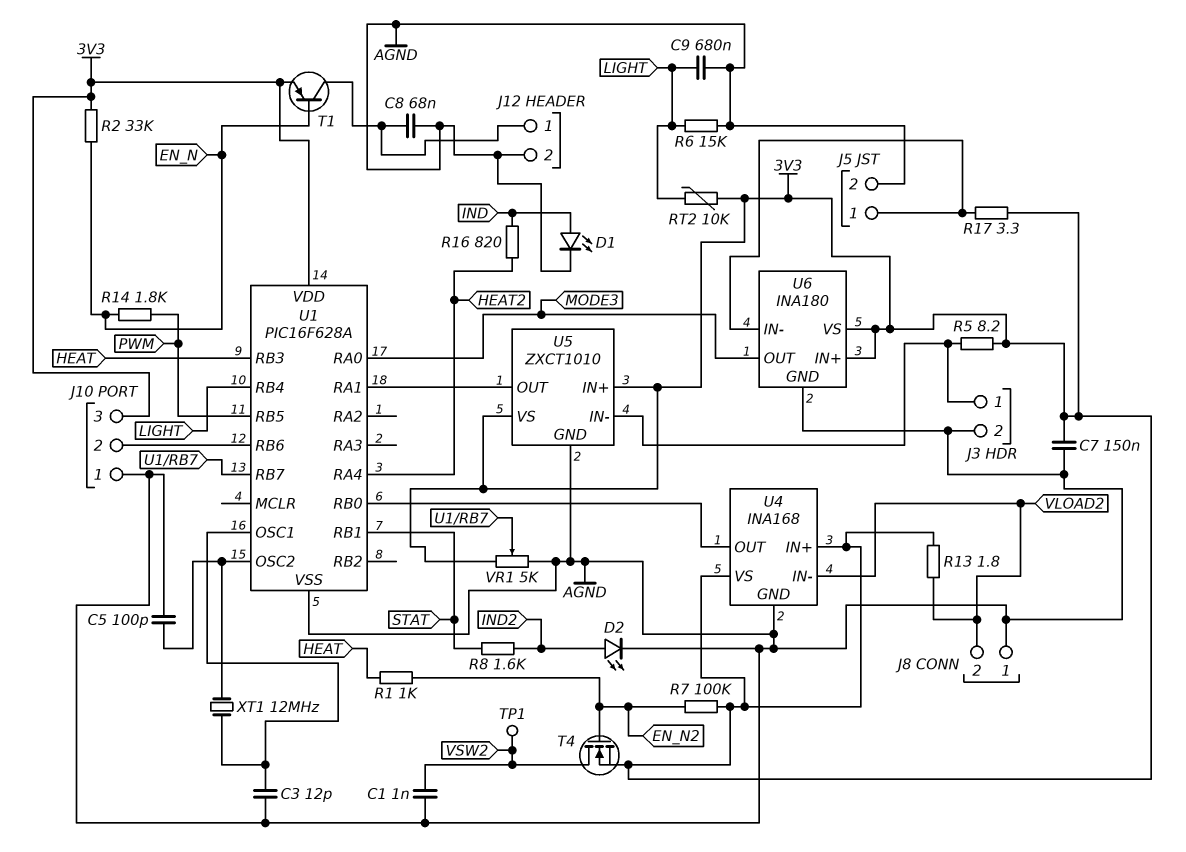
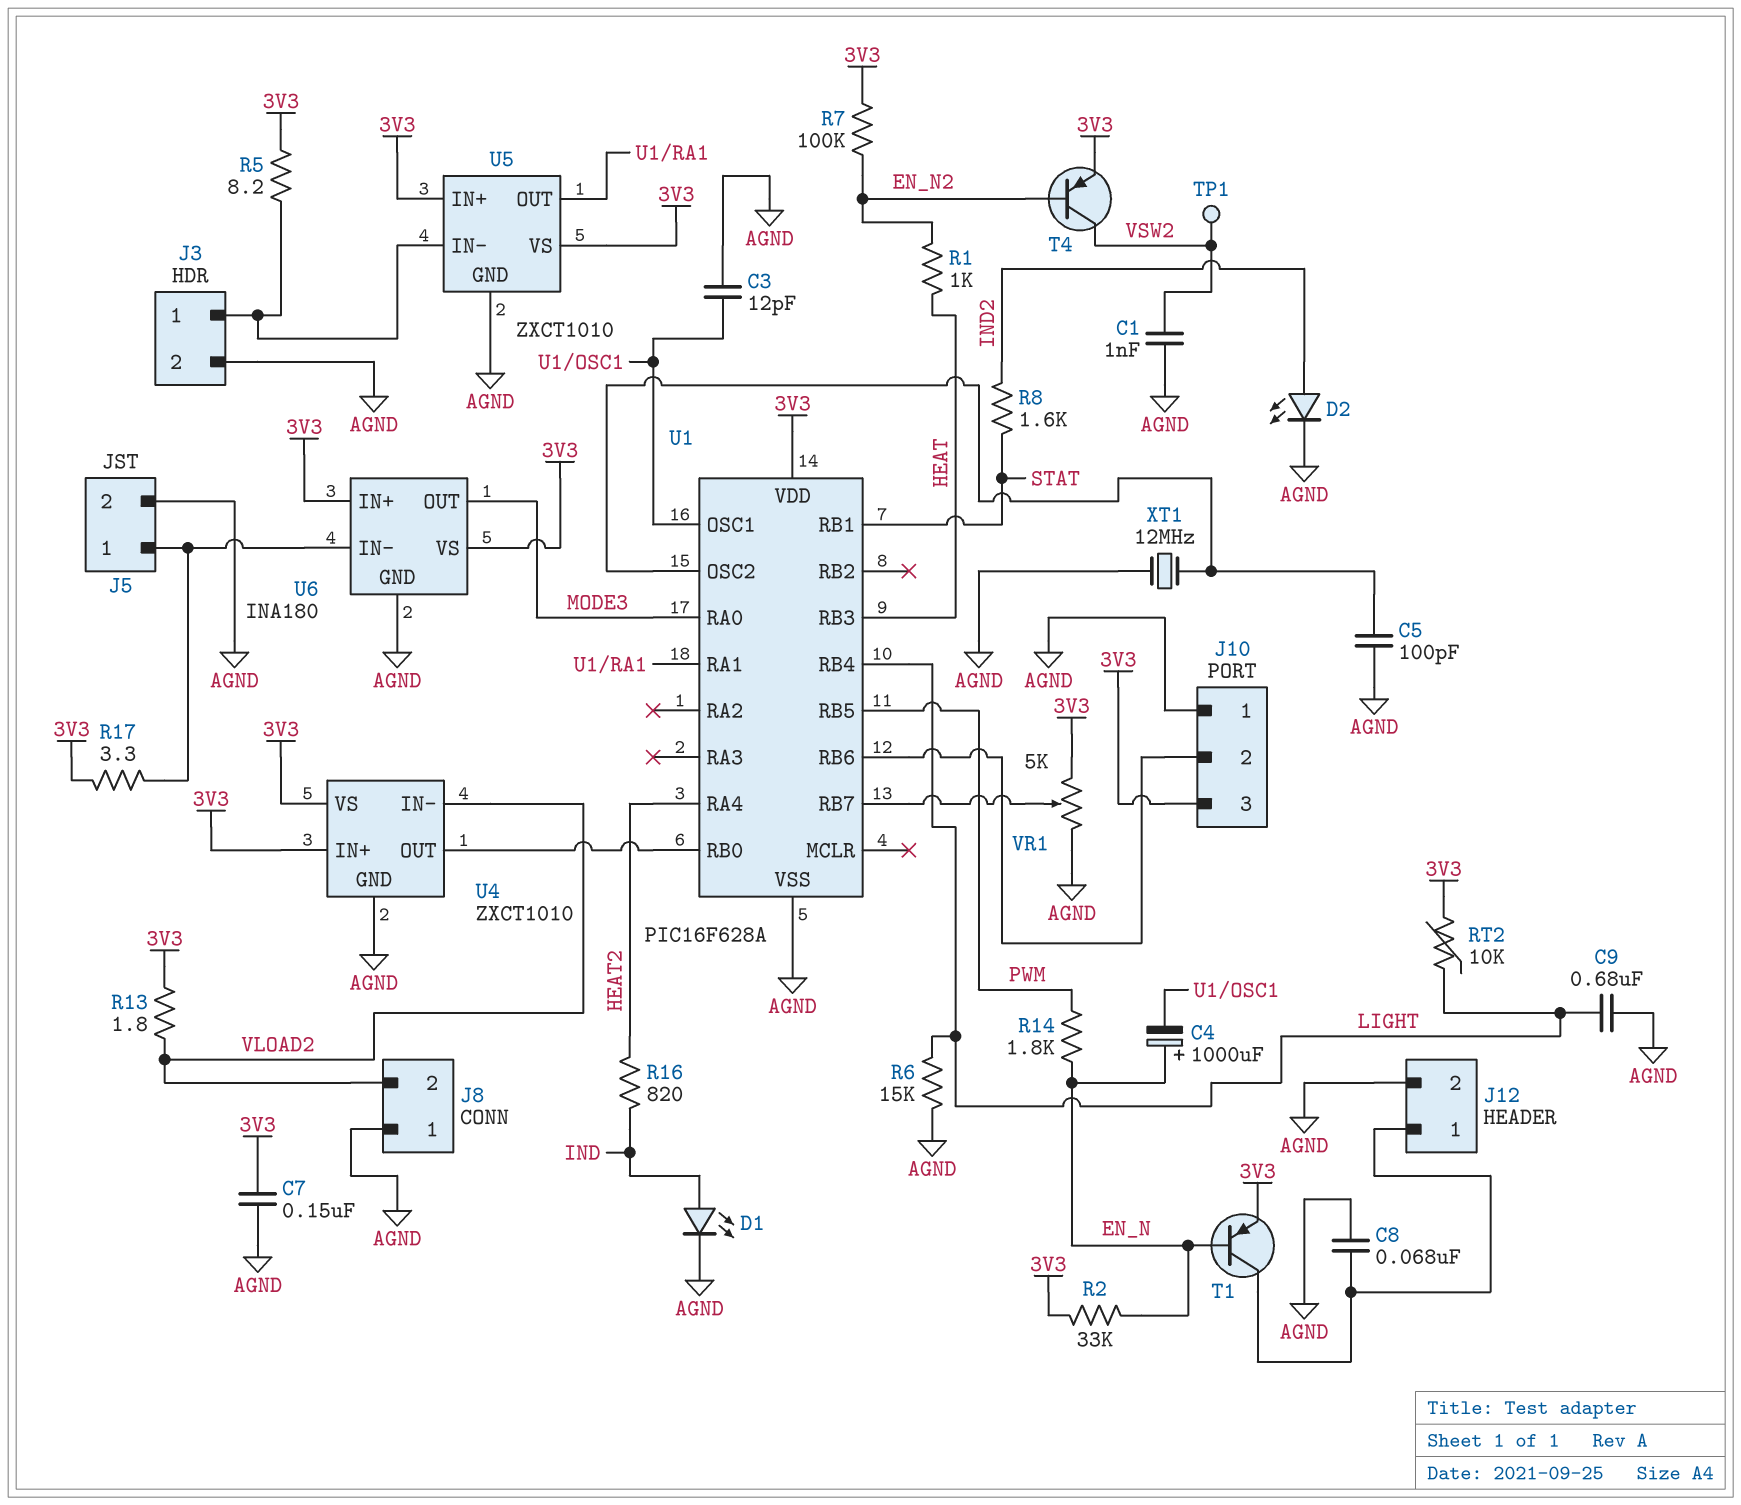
C4: none -> 1000uF (plus EN_N, minus U1/OSC1)
T4: NMOS (G EN_N2, D VSW2, S 3V3) -> PNP (B EN_N2, C VSW2, E 3V3)
U4: INA168 -> ZXCT1010
XT1: 12MHz (U1/OSC1, U1/OSC2) -> 12MHz (AGND, U1/OSC2)

